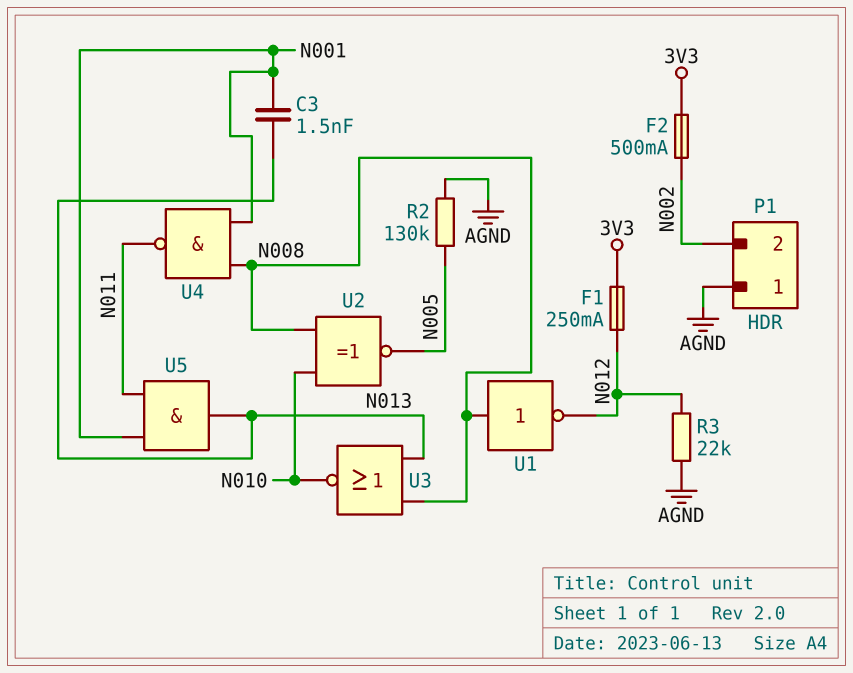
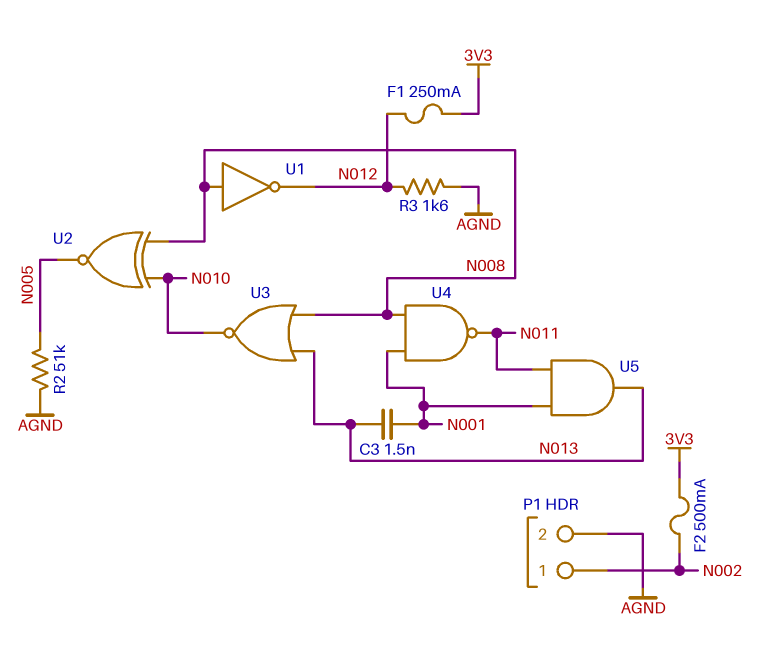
P1 pin 1: AGND -> N002
P1 pin 2: N002 -> AGND
R2: 130k (AGND, N005) -> 51k (AGND, N005)
R3: 22k (AGND, N012) -> 1.6k (AGND, N012)

